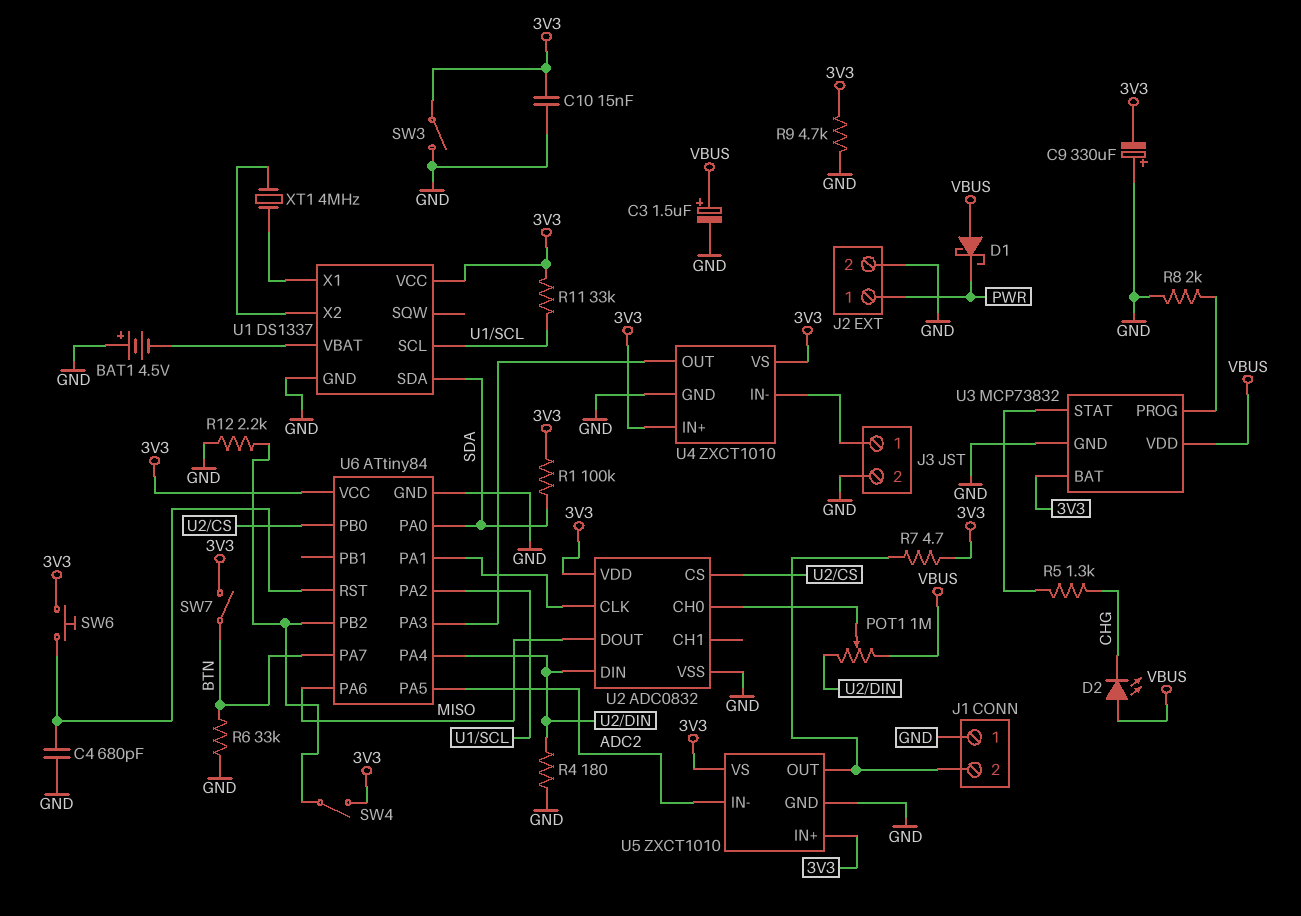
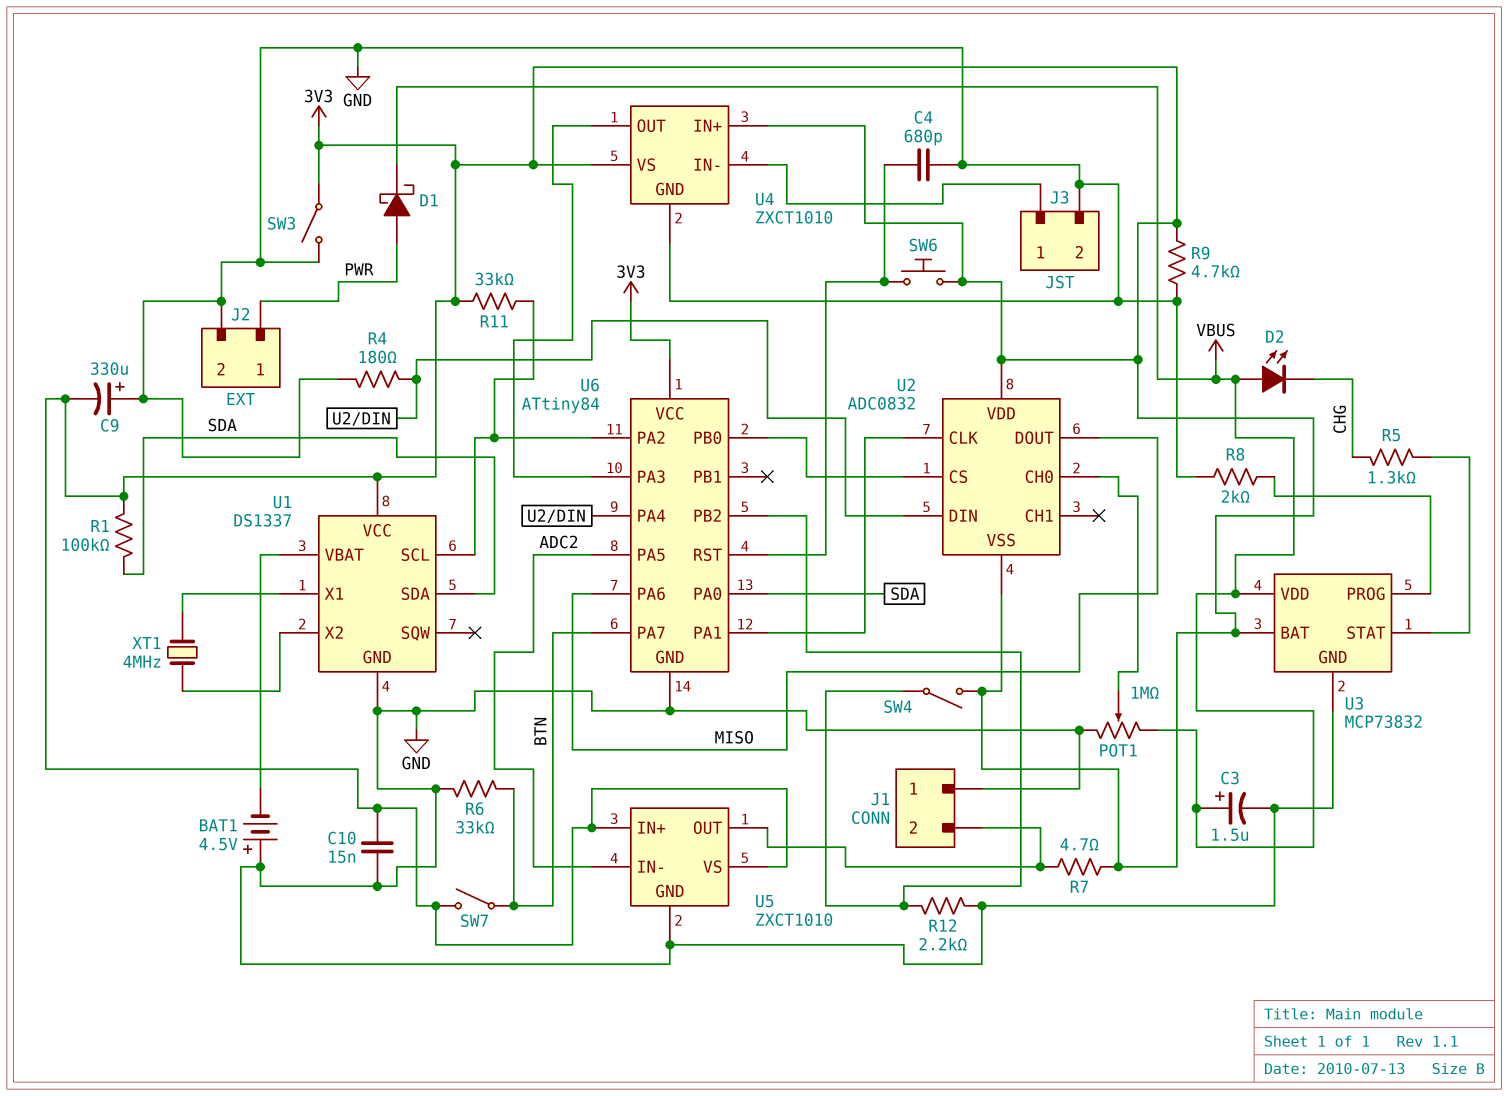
D1: schottky (A VBUS, K PWR) -> schottky (A PWR, K VBUS)
POT1: 1M (U2/DIN, VBUS, wiper U2/CH0) -> 1M (GND, VBUS, wiper U2/CH0)
U2 pin VSS: GND -> 3V3

